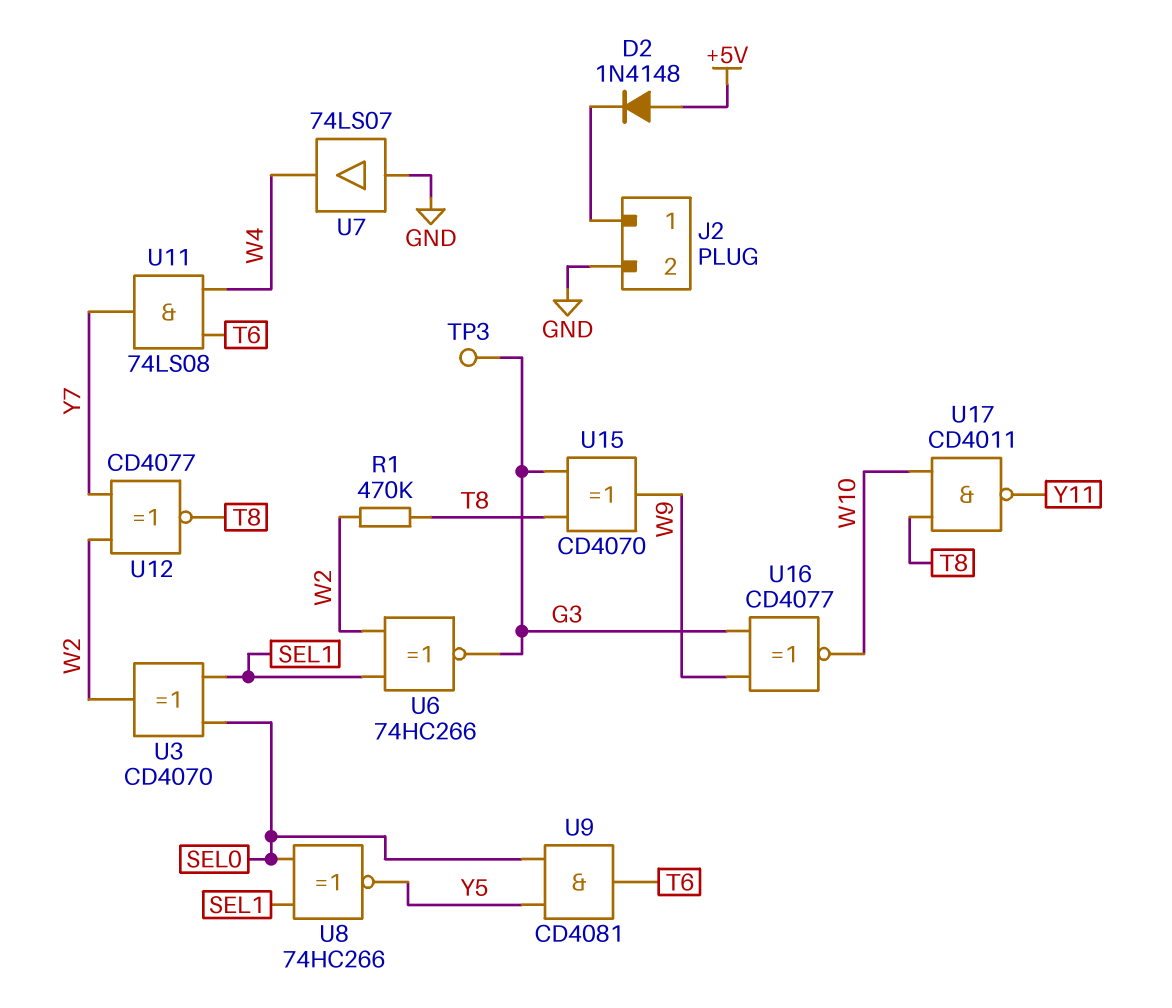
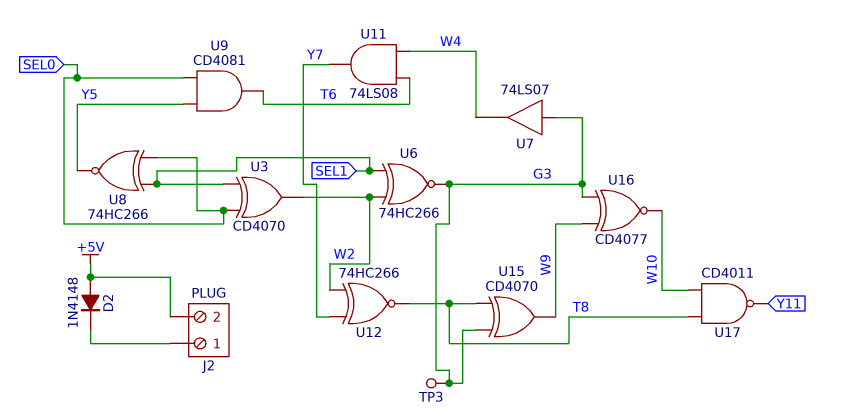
J2 pin 2: GND -> +5V
R1: 470k (T8, W2) -> none
U7: buffer 74LS07 (in GND, out W4) -> buffer 74LS07 (in G3, out W4)
U12: XNOR CD4077 (in W2, in Y7, out T8) -> XNOR 74HC266 (in W2, in Y7, out T8)

